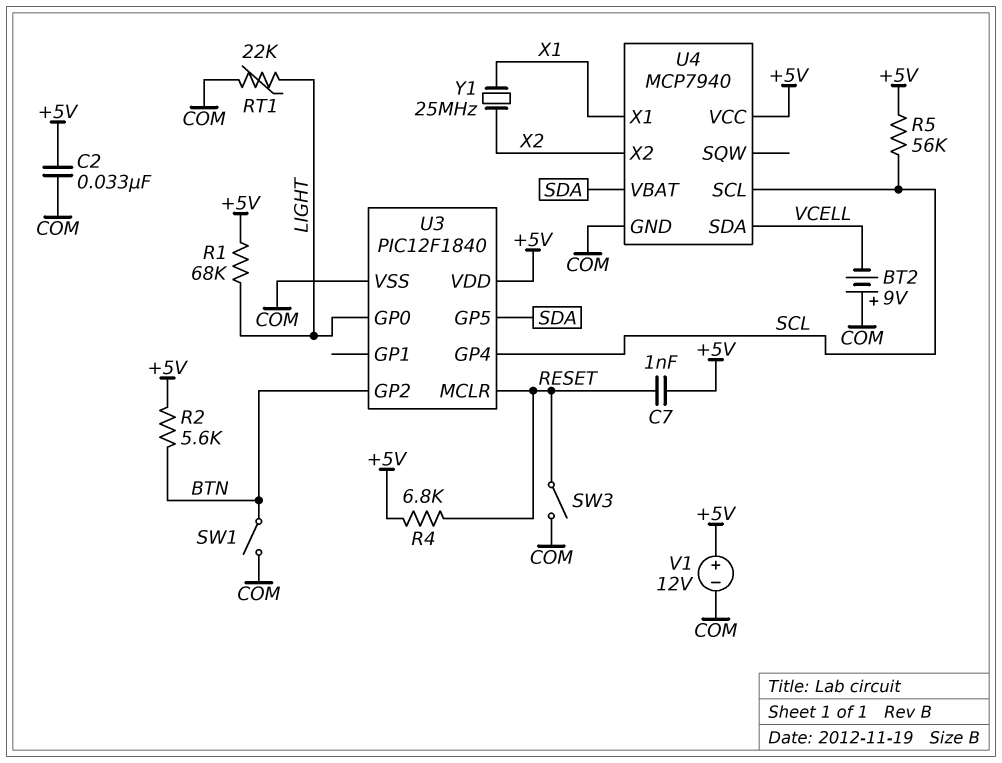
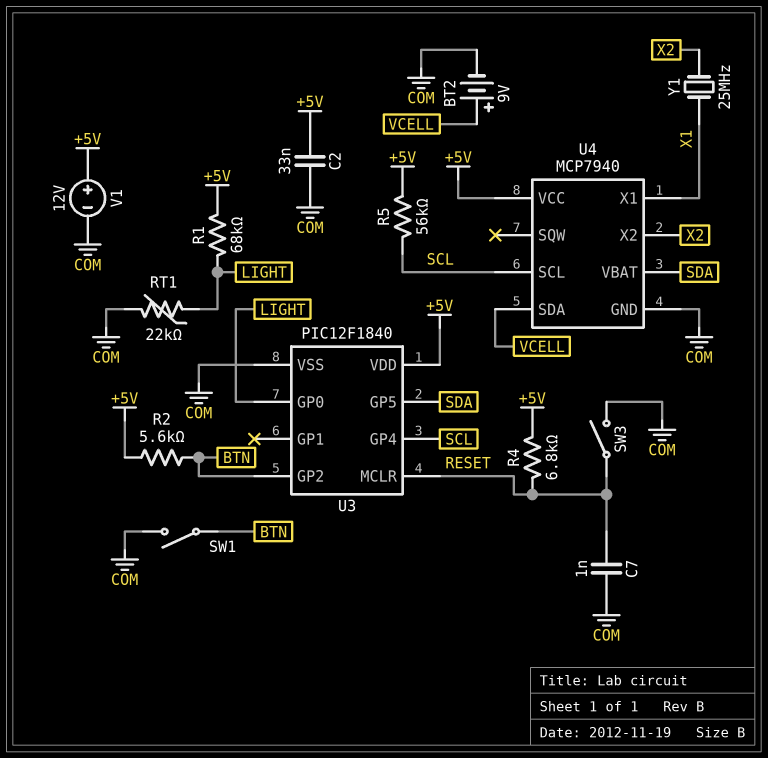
BT2: 9V (plus COM, minus VCELL) -> 9V (plus VCELL, minus COM)
C7: 1nF (+5V, RESET) -> 1nF (COM, RESET)

